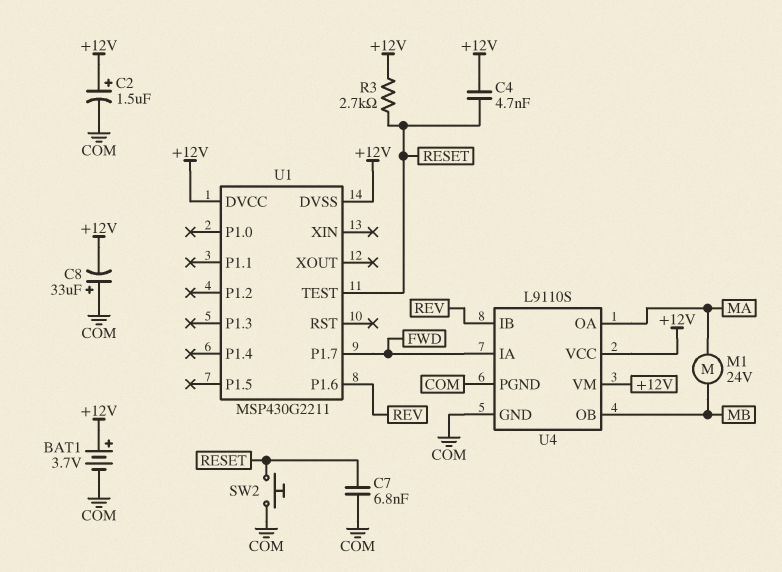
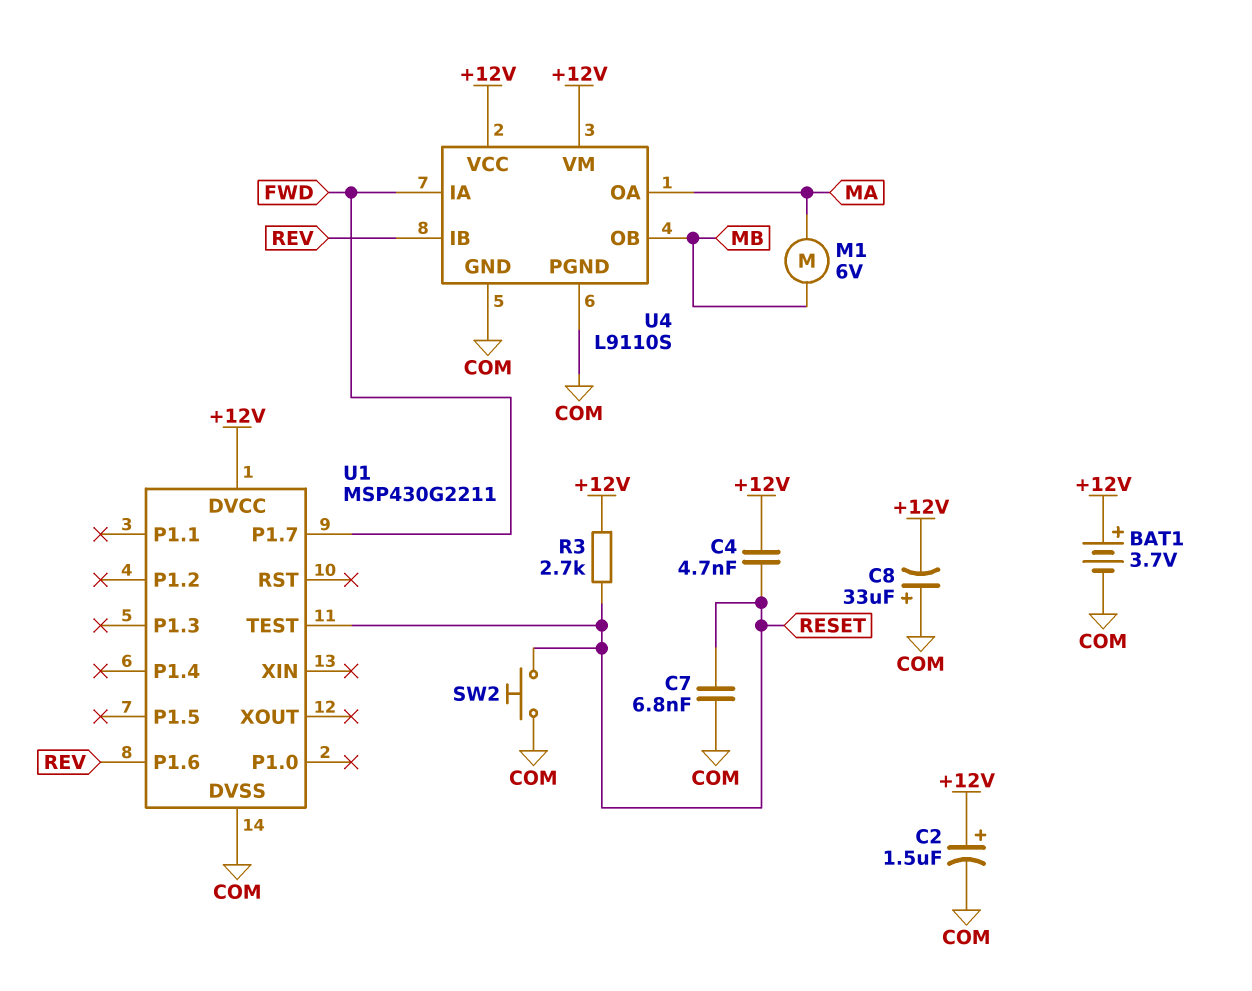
M1: motor 24V (MA, MB) -> motor 6V (MA, MB)
U1 pin DVSS: +12V -> COM

